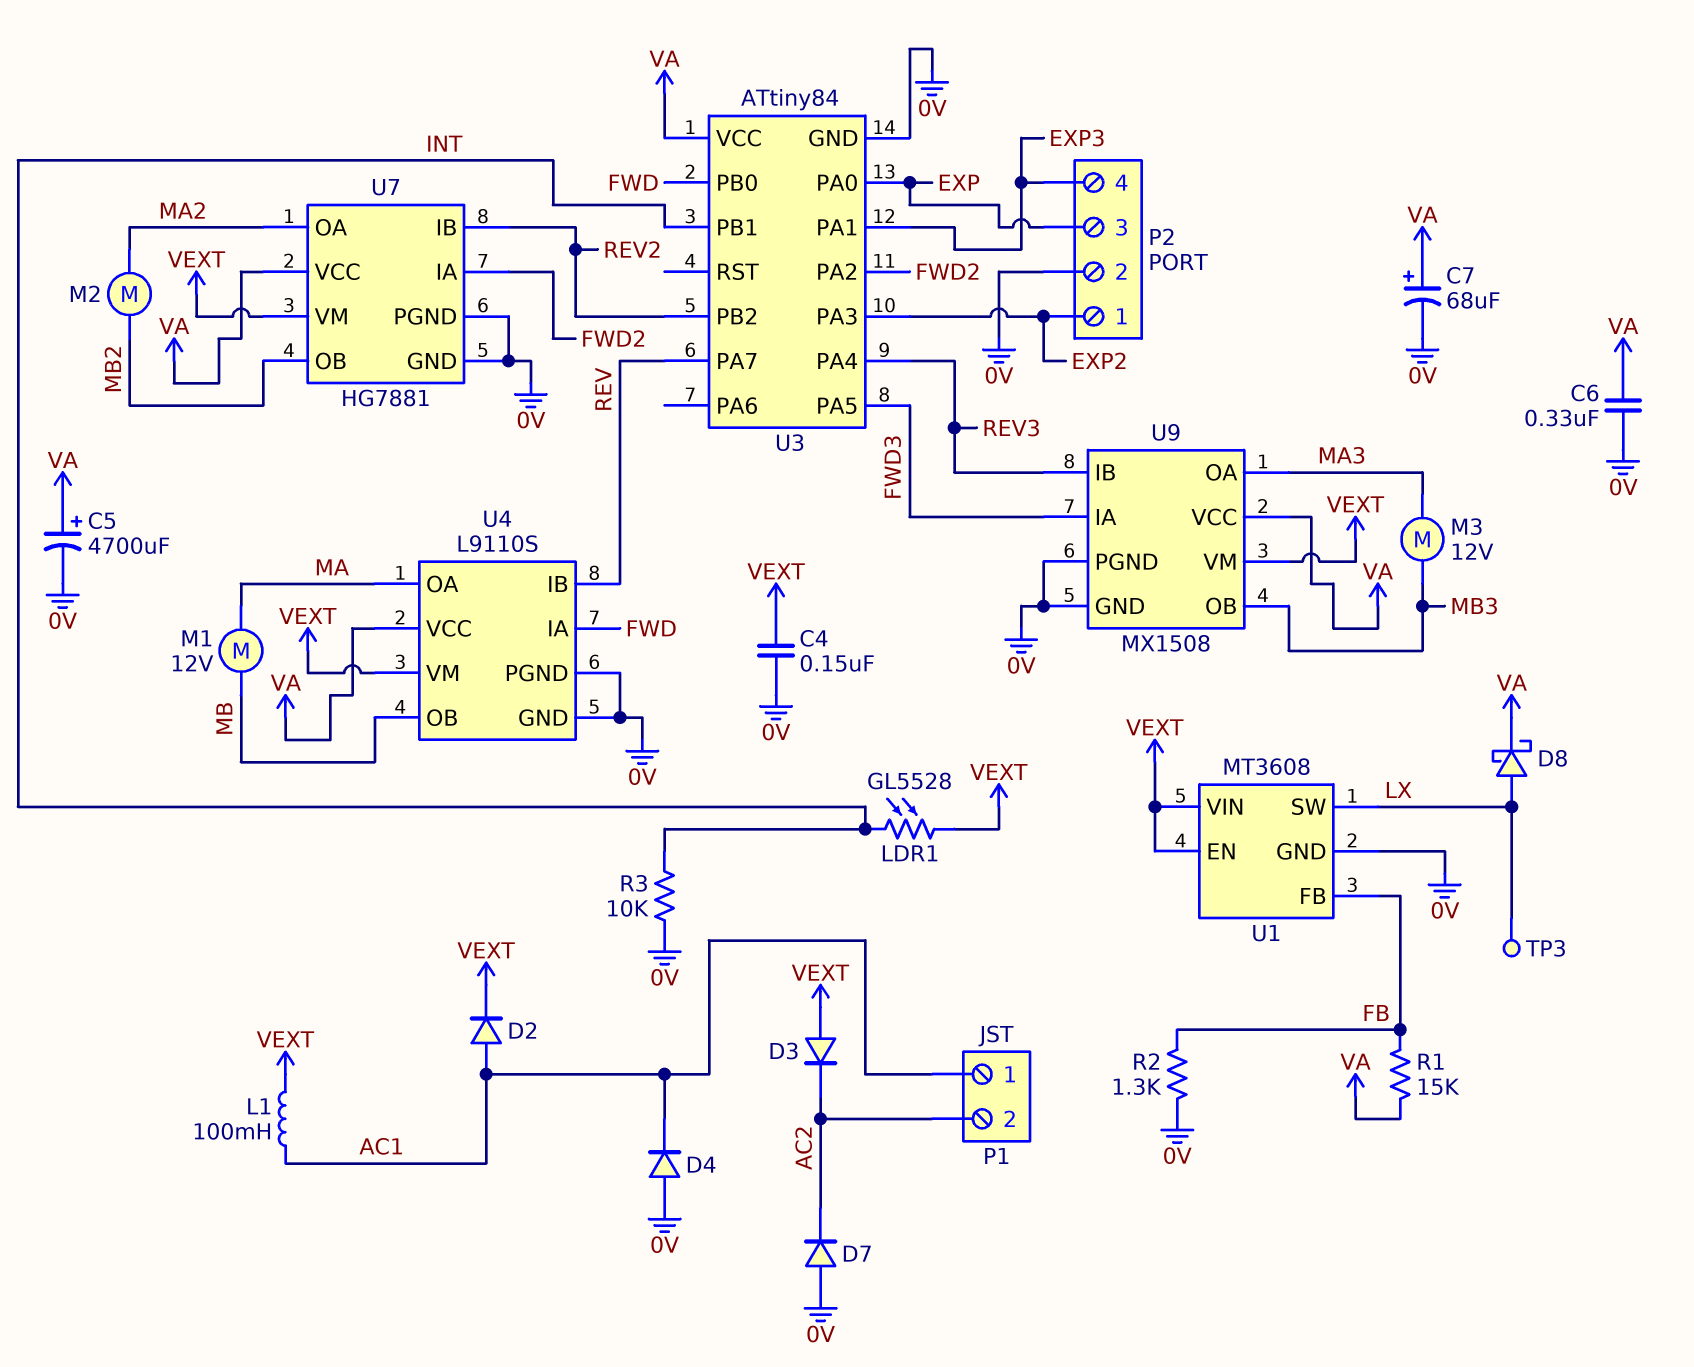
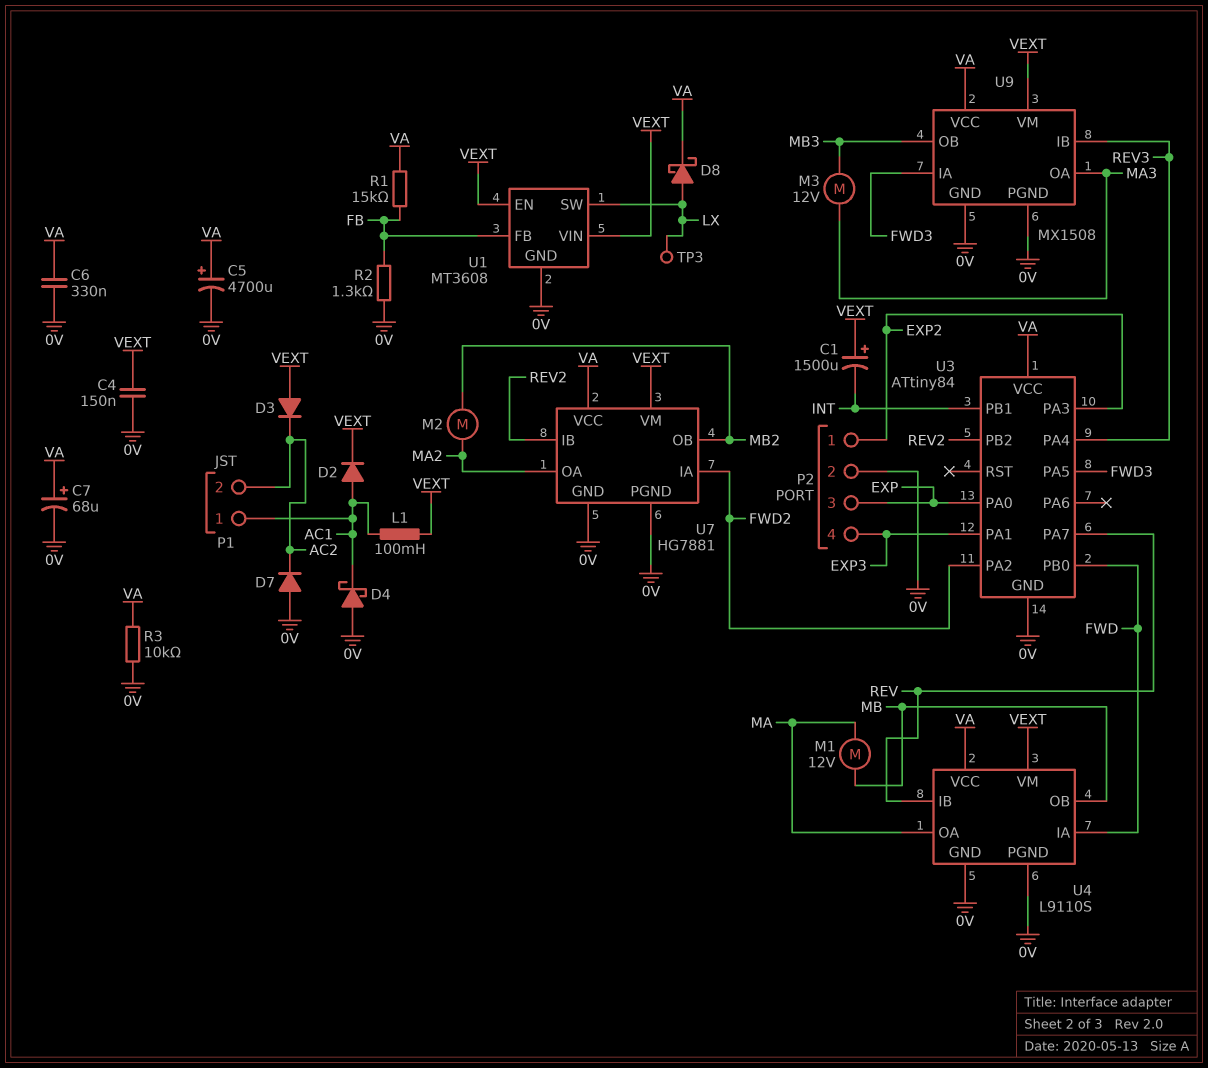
C1: none -> 1500uF (plus VEXT, minus INT)
D4: diode (A 0V, K AC1) -> schottky (A 0V, K AC1)
LDR1: GL5528 (INT, VEXT) -> none
R3: 10k (0V, INT) -> 10k (0V, VA)

